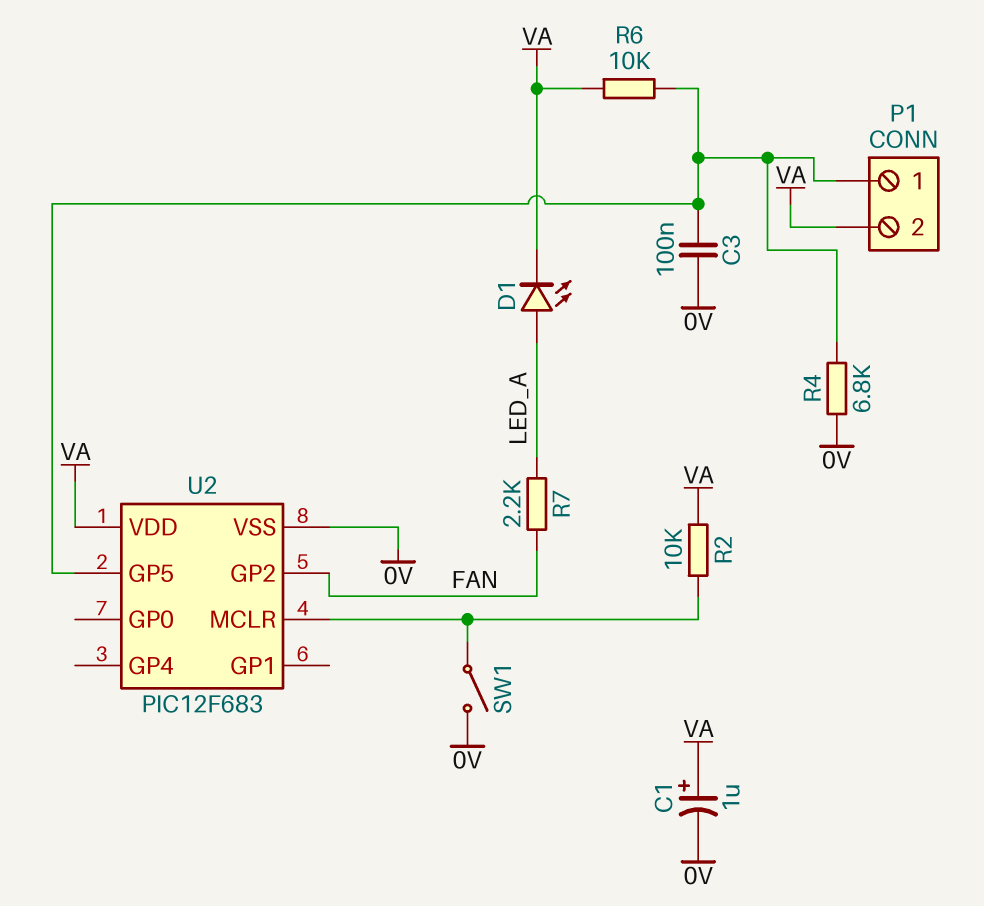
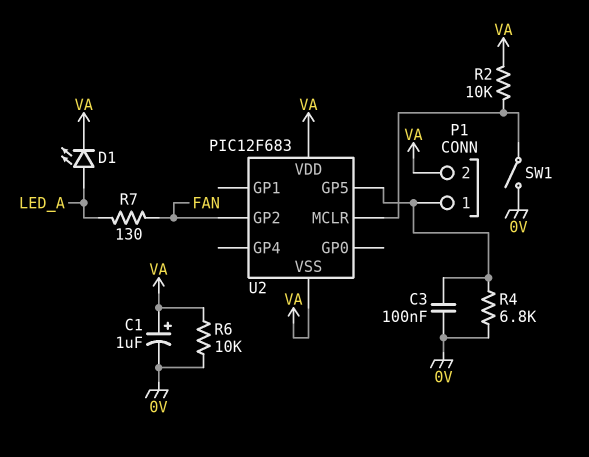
R6: 10k (P1/1, VA) -> 10k (0V, VA)
R7: 2.2k (FAN, LED_A) -> 130 (FAN, LED_A)
U2 pin VSS: 0V -> VA

